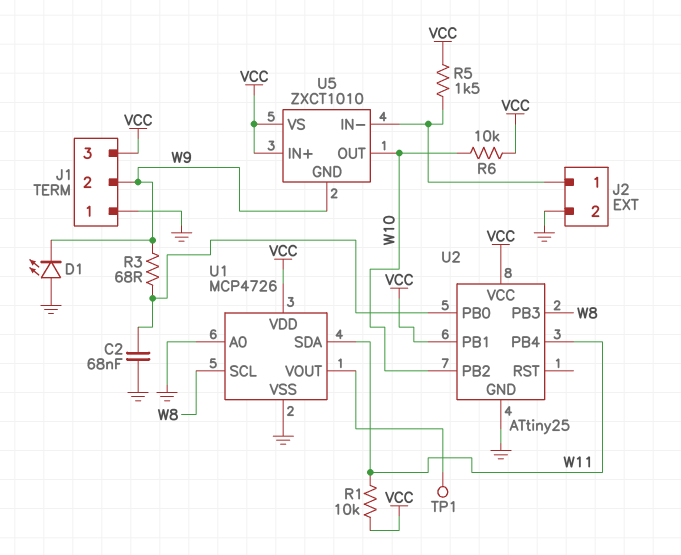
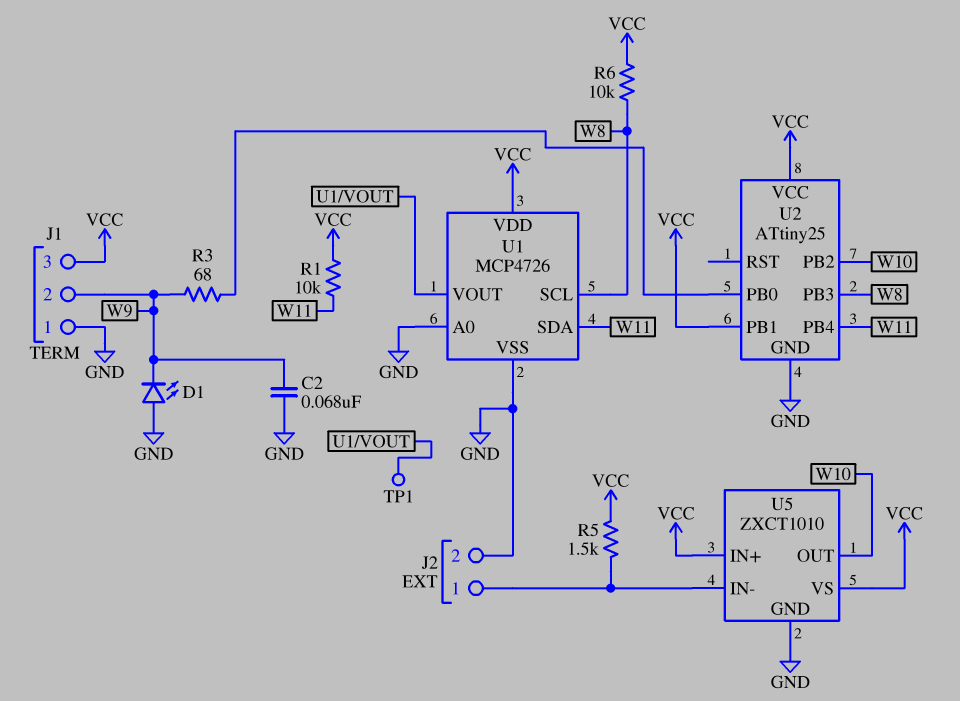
C2: 68nF (GND, U2/PB0) -> 68nF (GND, W9)
R6: 10k (VCC, W10) -> 10k (VCC, W8)
U5 pin GND: W9 -> GND

